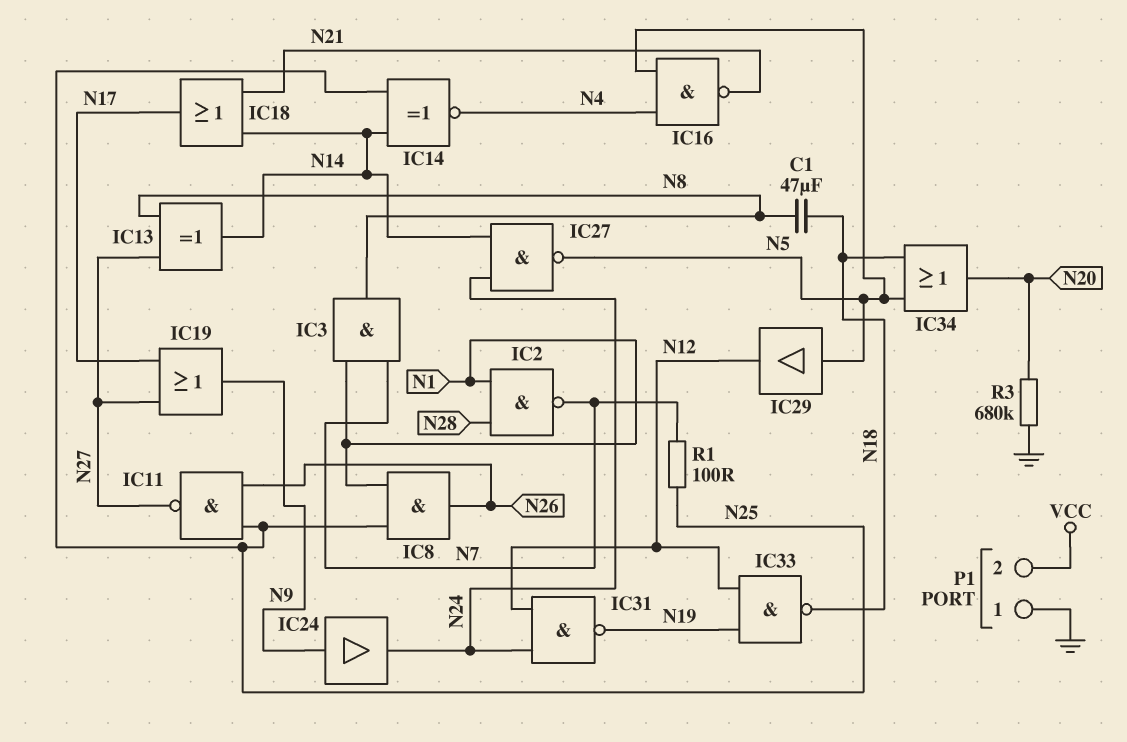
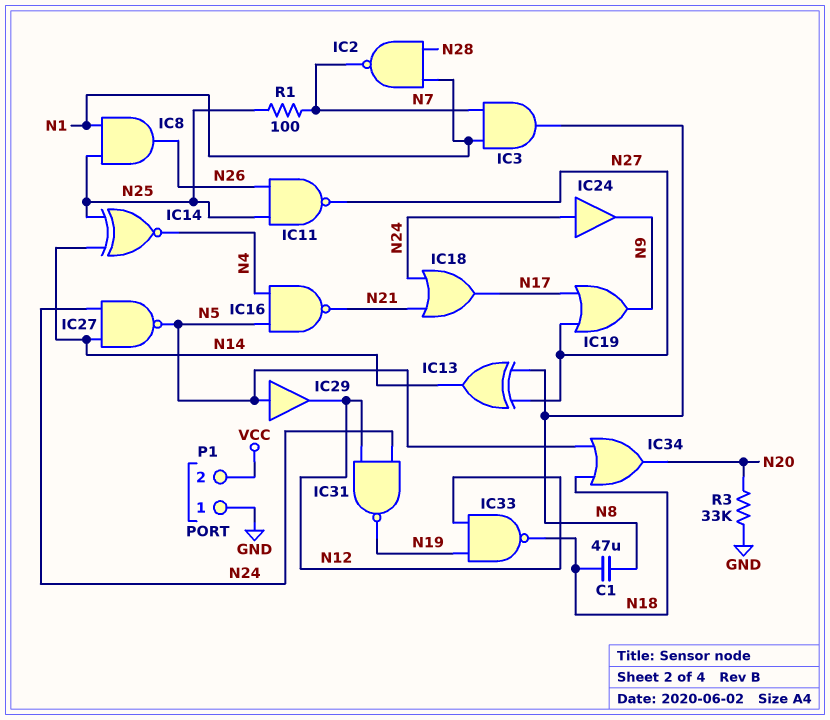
IC18: OR (in N14, in N21, out N17) -> OR (in N21, in N24, out N17)
IC24: buffer (in N9, out N24) -> buffer (in N24, out N9)
R3: 680k (GND, N20) -> 33k (GND, N20)

